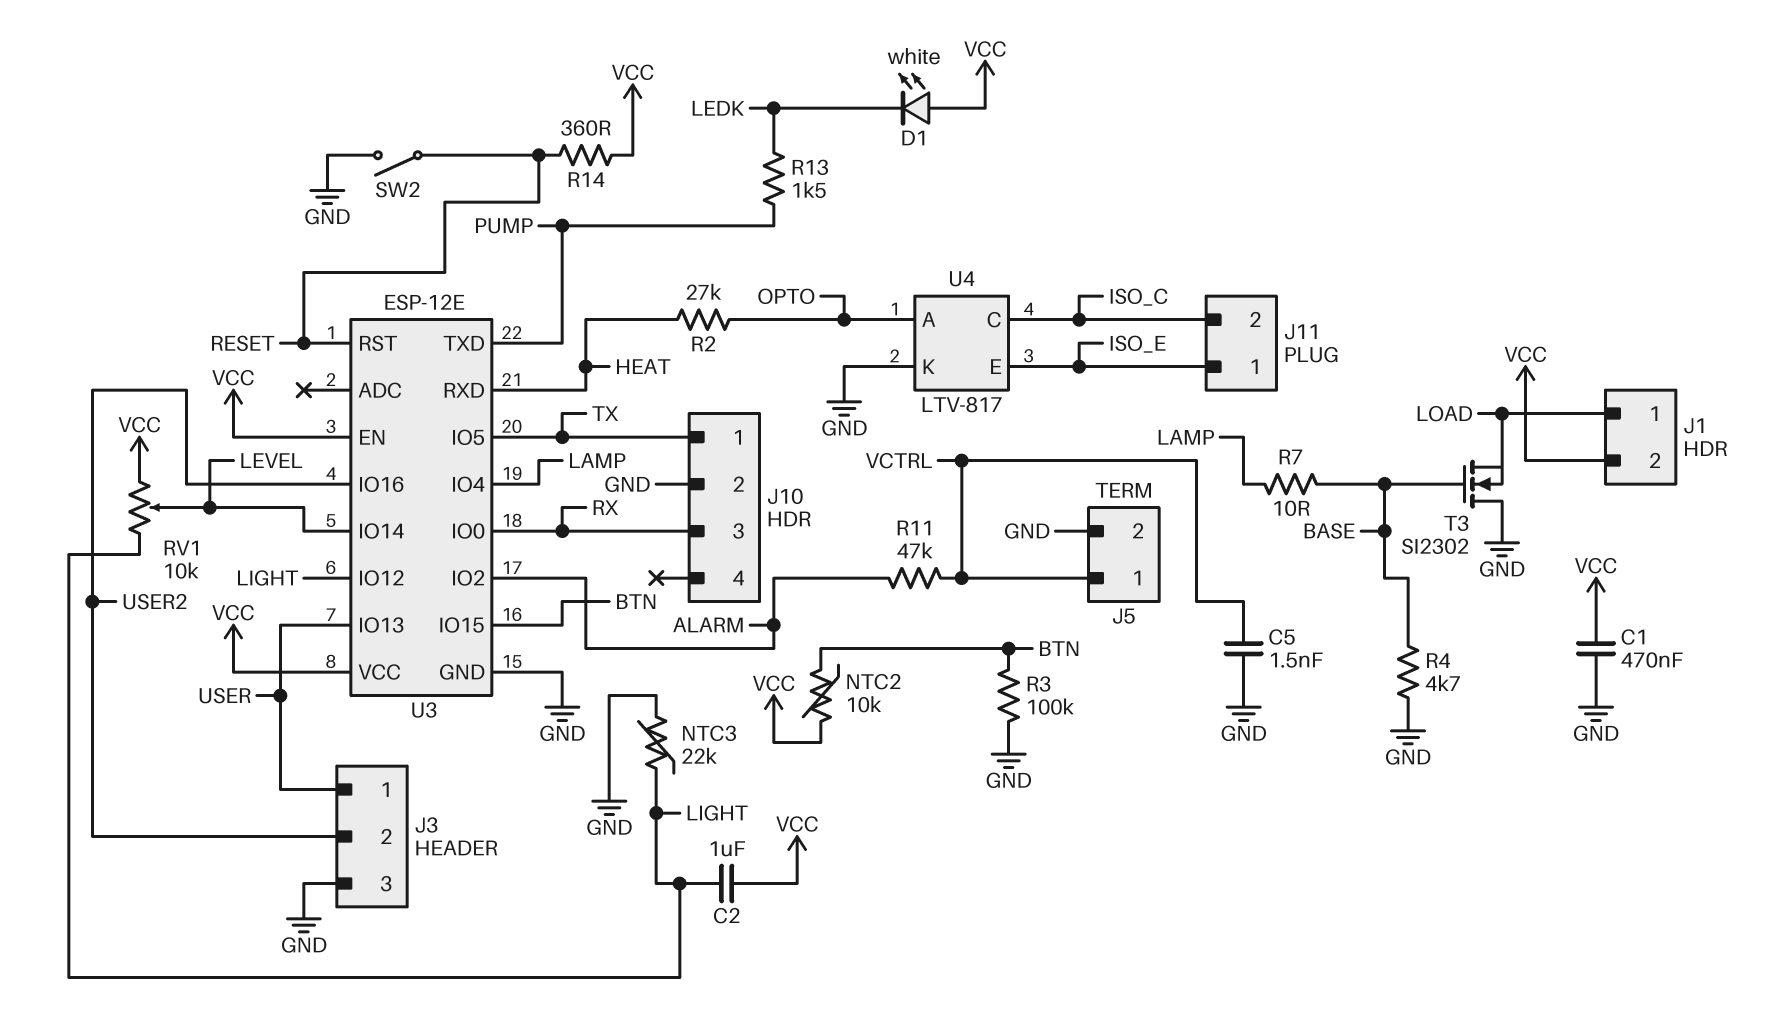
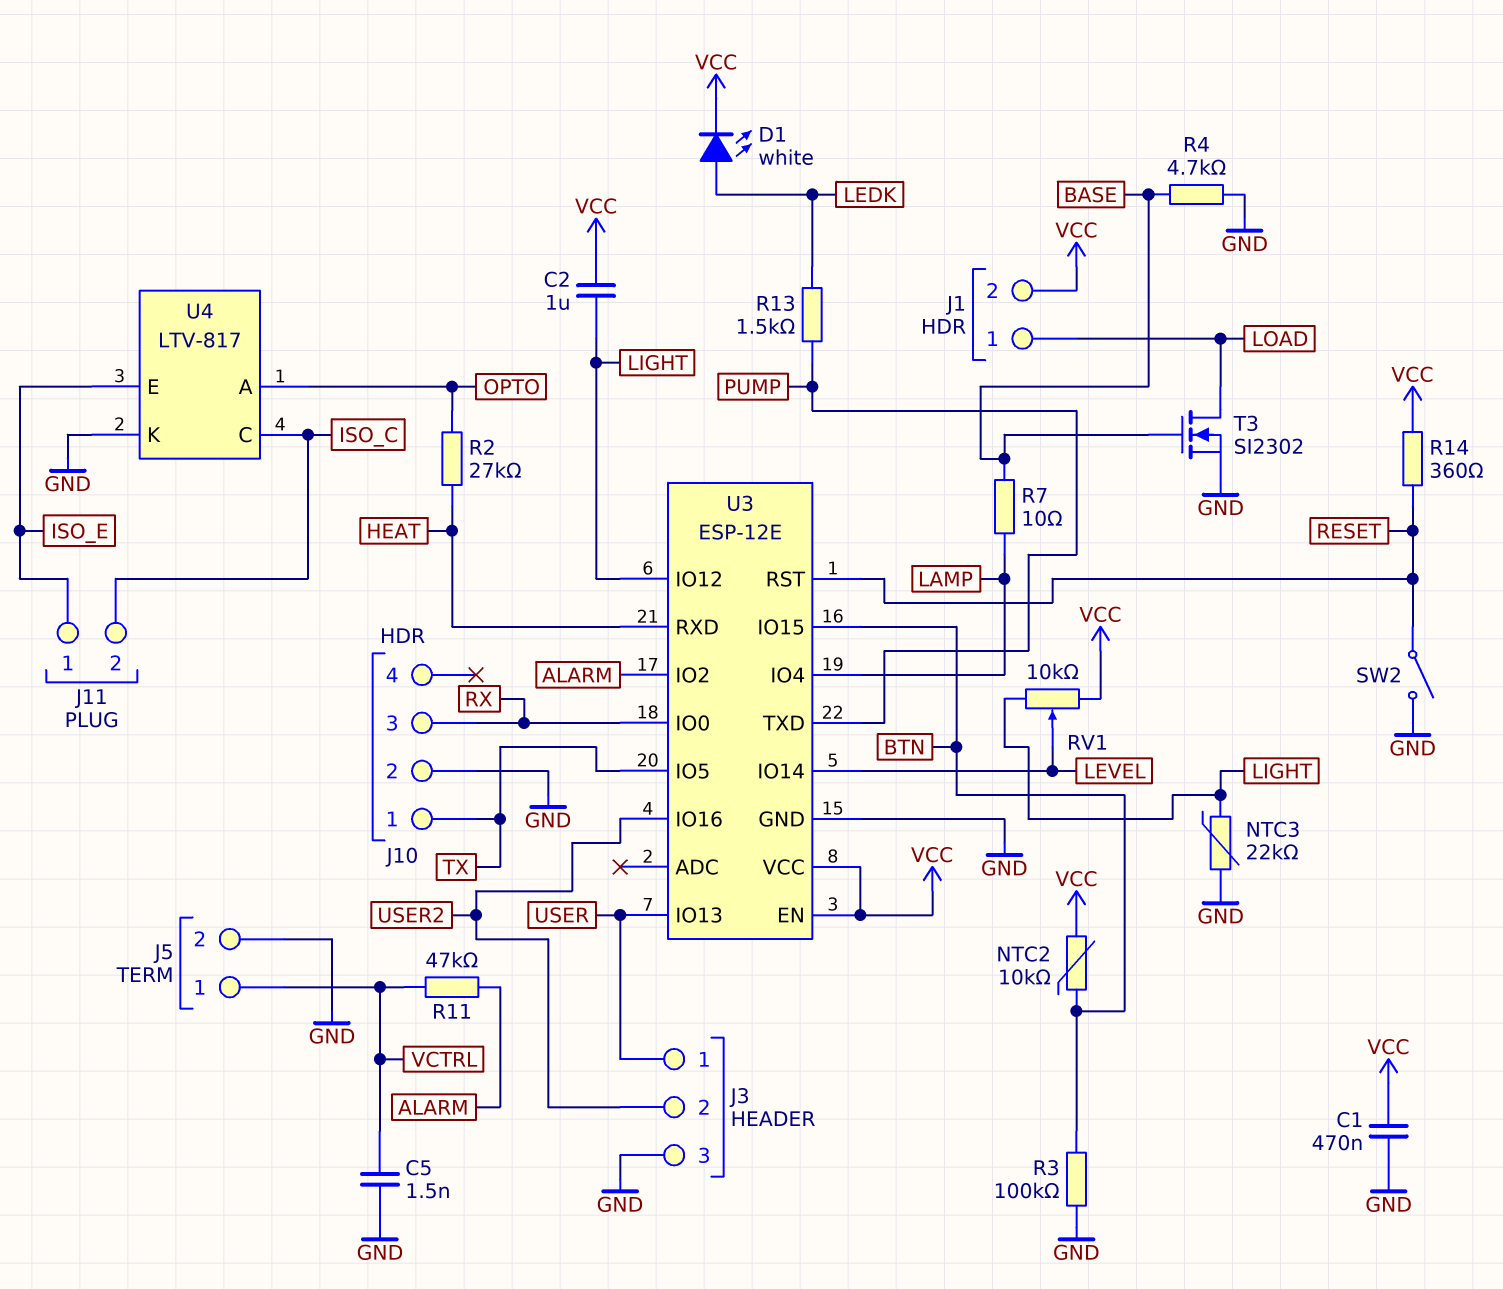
D1: LED white (A VCC, K LEDK) -> LED white (A LEDK, K VCC)
T3: NMOS SI2302 (G BASE, D GND, S LOAD) -> NMOS SI2302 (G BASE, D LOAD, S GND)

